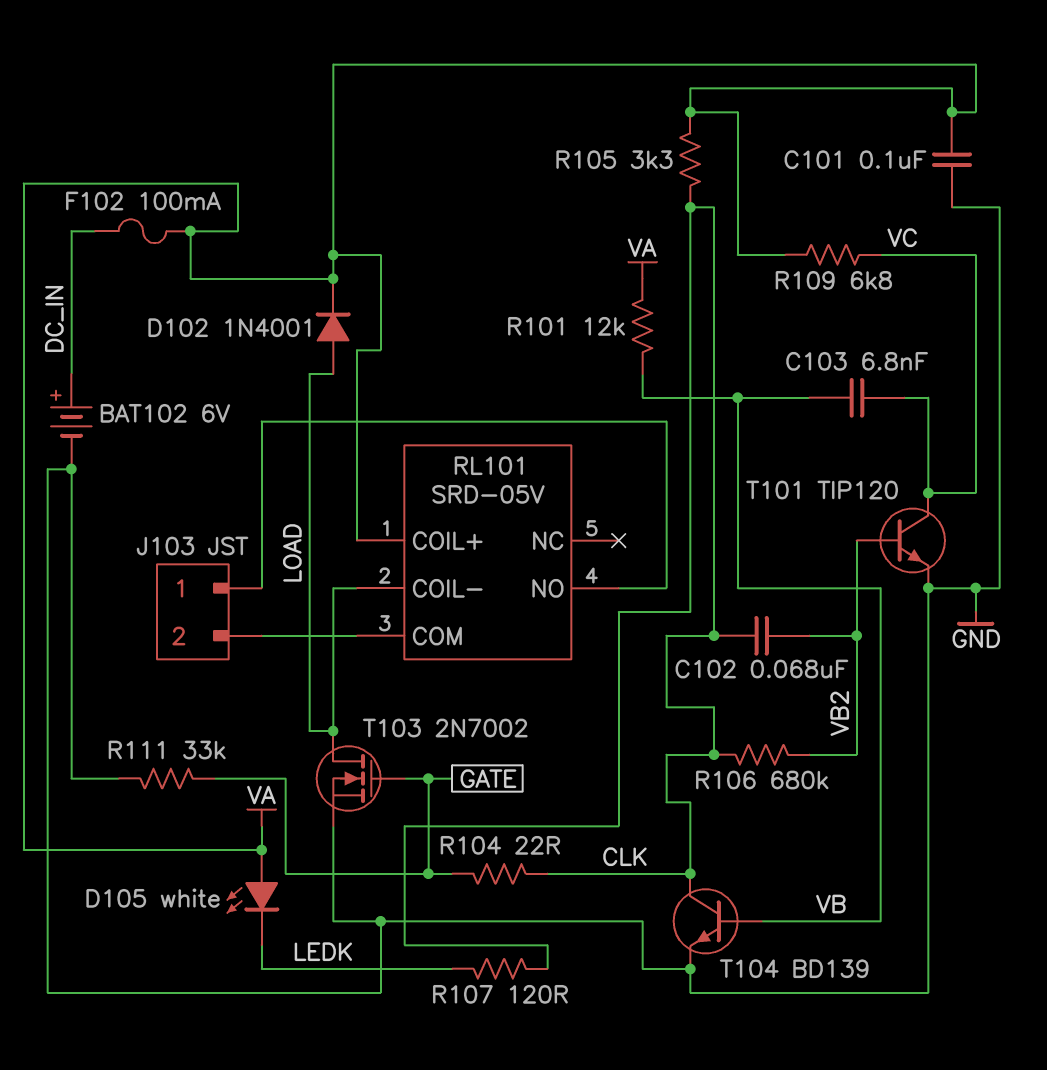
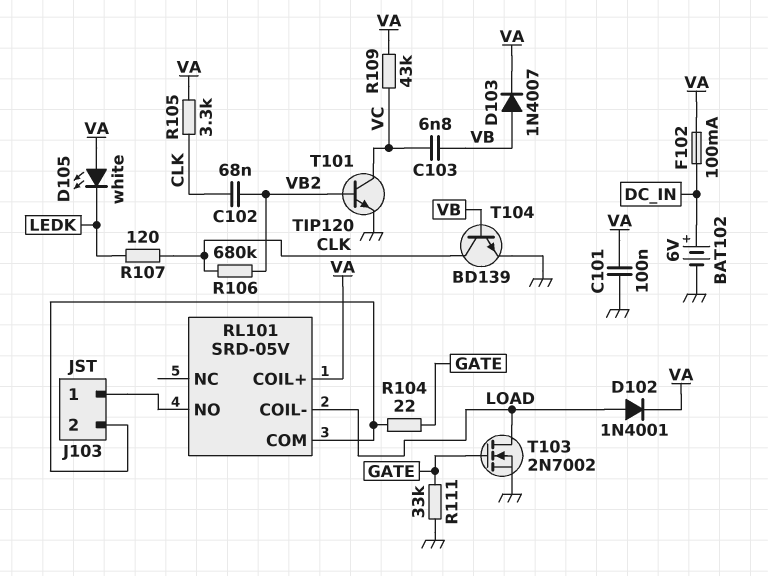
D103: none -> diode 1N4007 (A VB, K VA)
R101: 12k (VA, VB) -> none
R104: 22 (CLK, GATE) -> 22 (GATE, J103/2)
R109: 6.8k (VA, VC) -> 43k (VA, VC)

